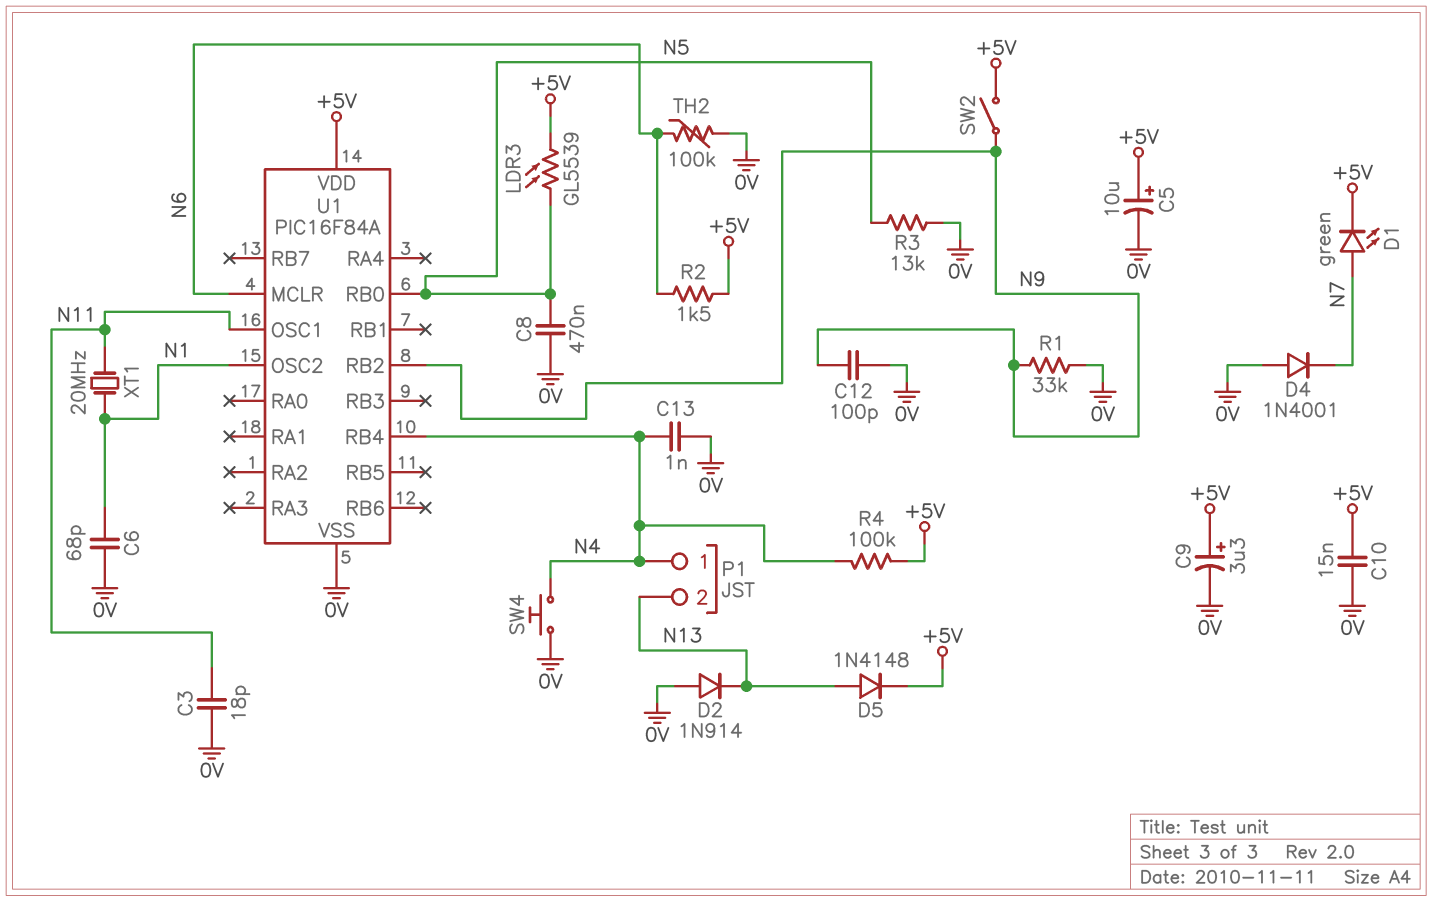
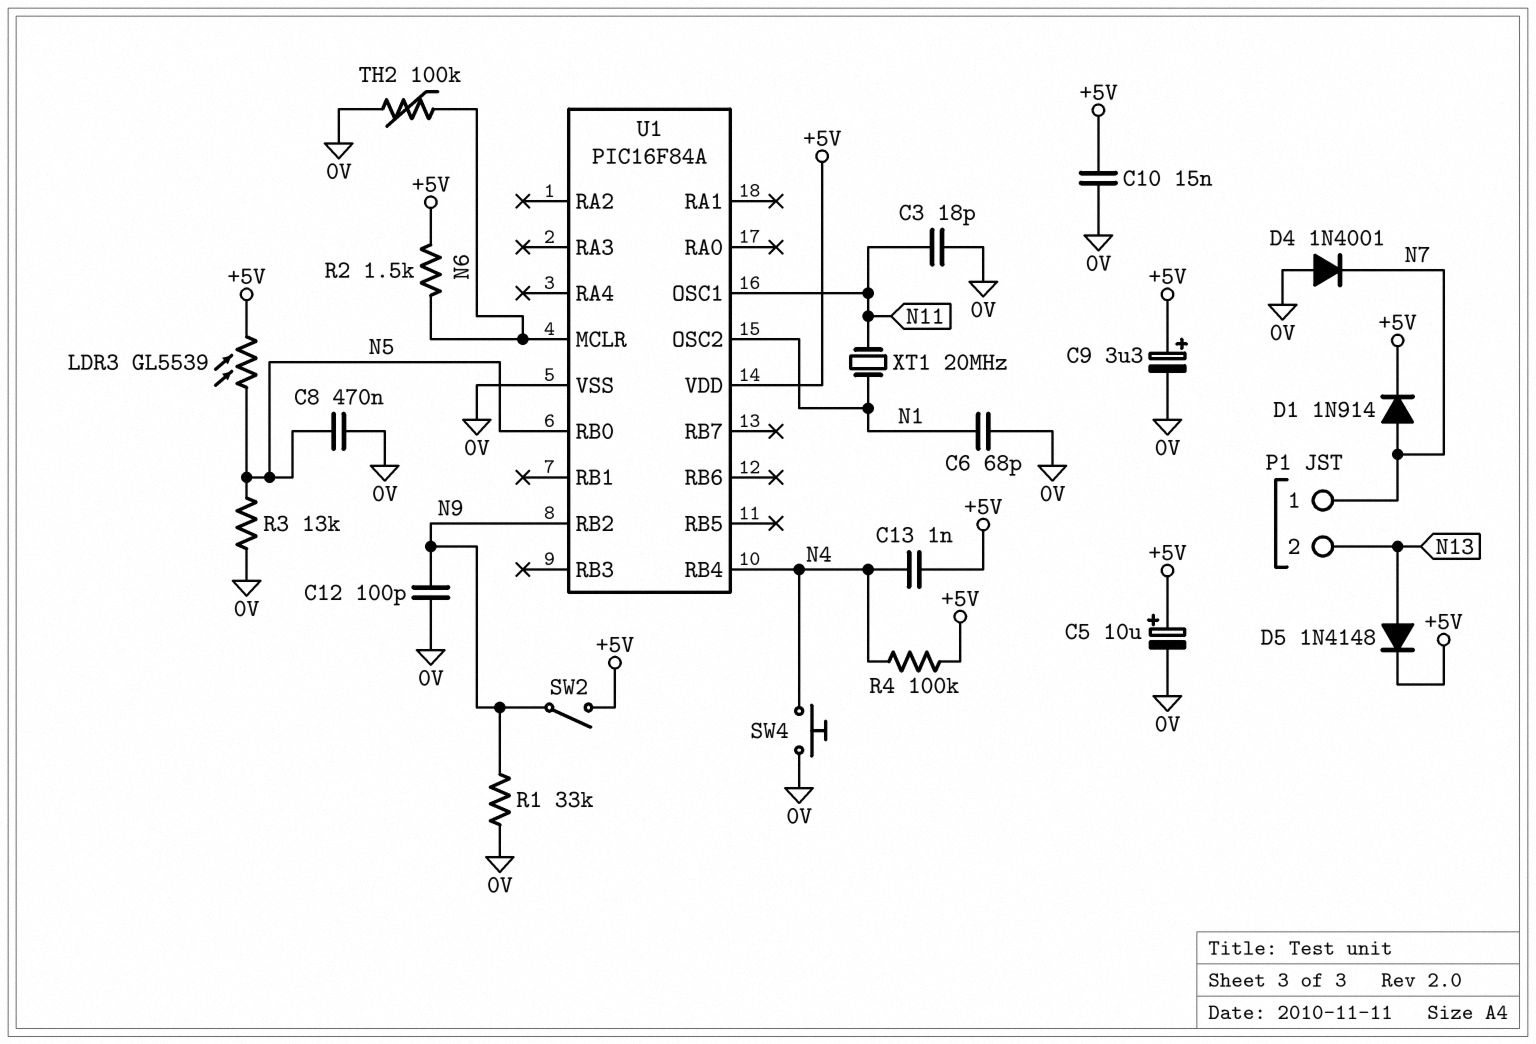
C13: 1nF (0V, N4) -> 1nF (+5V, N4)
D1: LED green (A N7, K +5V) -> diode 1N914 (A N7, K +5V)
D2: diode 1N914 (A 0V, K N13) -> none
P1 pin 1: N4 -> N7

